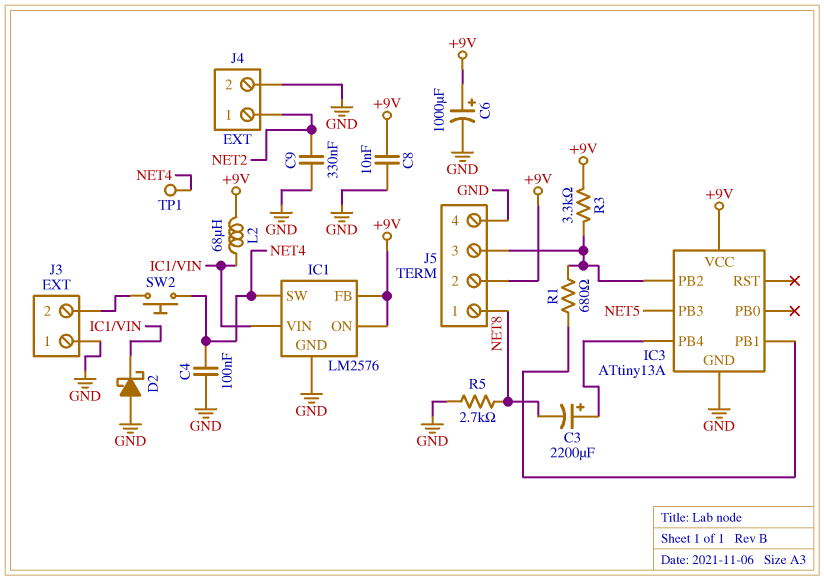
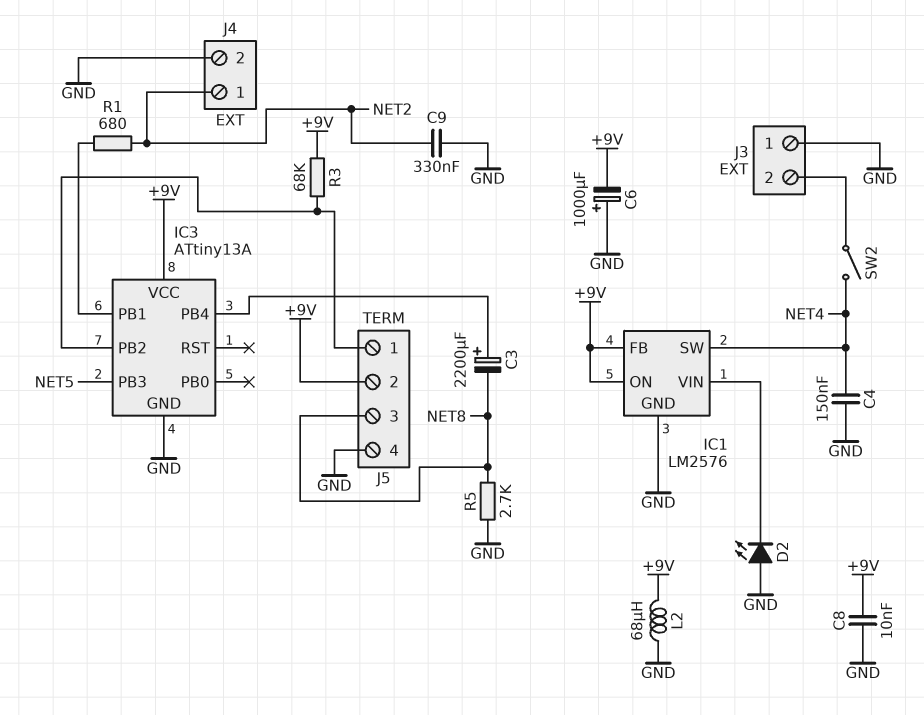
C4: 100nF (GND, NET4) -> 150nF (GND, NET4)
C6: 1000uF (plus +9V, minus GND) -> 1000uF (plus GND, minus +9V)
D2: schottky (A GND, K IC1/VIN) -> LED (A GND, K IC1/VIN)
J5 pin 1: NET8 -> IC3/PB2
J5 pin 3: IC3/PB2 -> NET8
L2: 68uH (+9V, IC1/VIN) -> 68uH (+9V, GND)
R1: 680 (IC3/PB1, IC3/PB2) -> 680 (IC3/PB1, NET2)
R3: 3.3k (+9V, IC3/PB2) -> 68k (+9V, IC3/PB2)
SW2: button (J3/2, NET4) -> switch (J3/2, NET4)
TP1: test point (NET4) -> none

